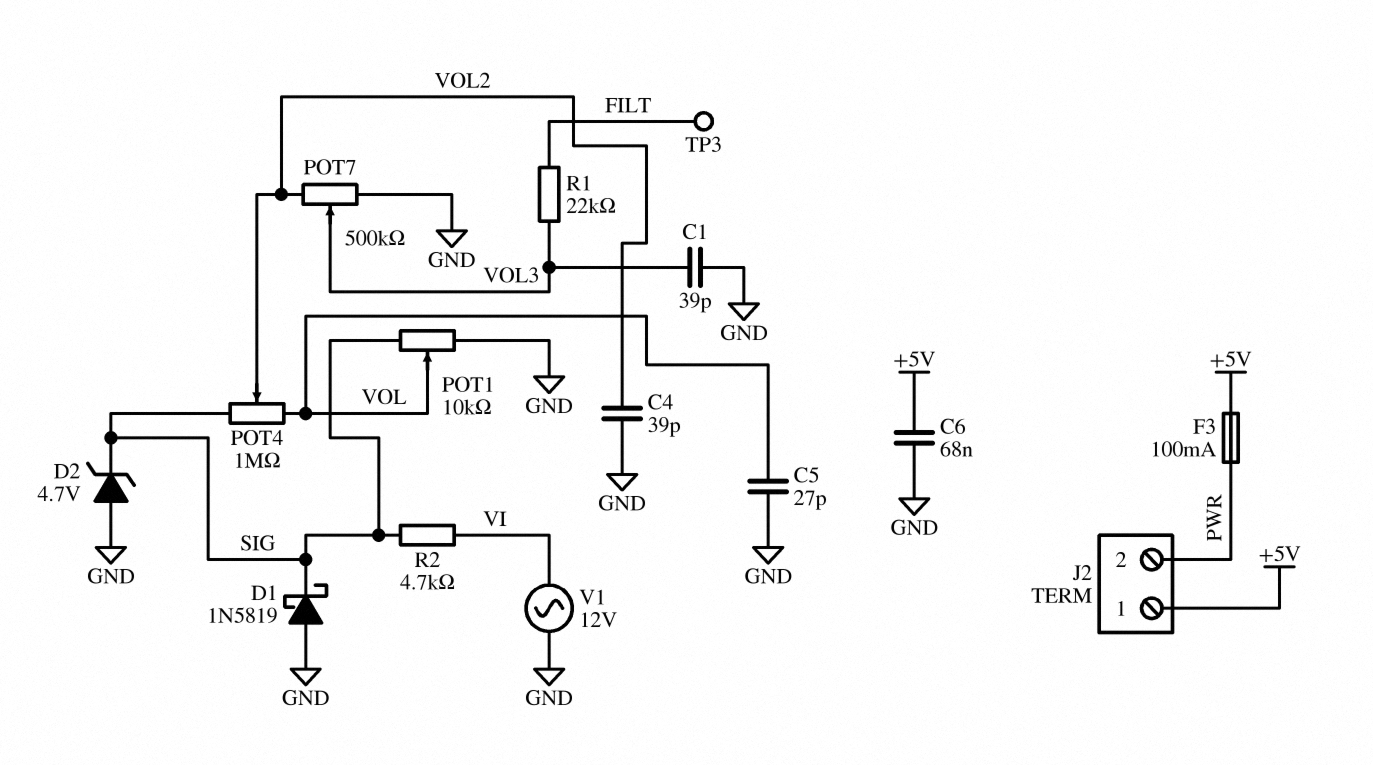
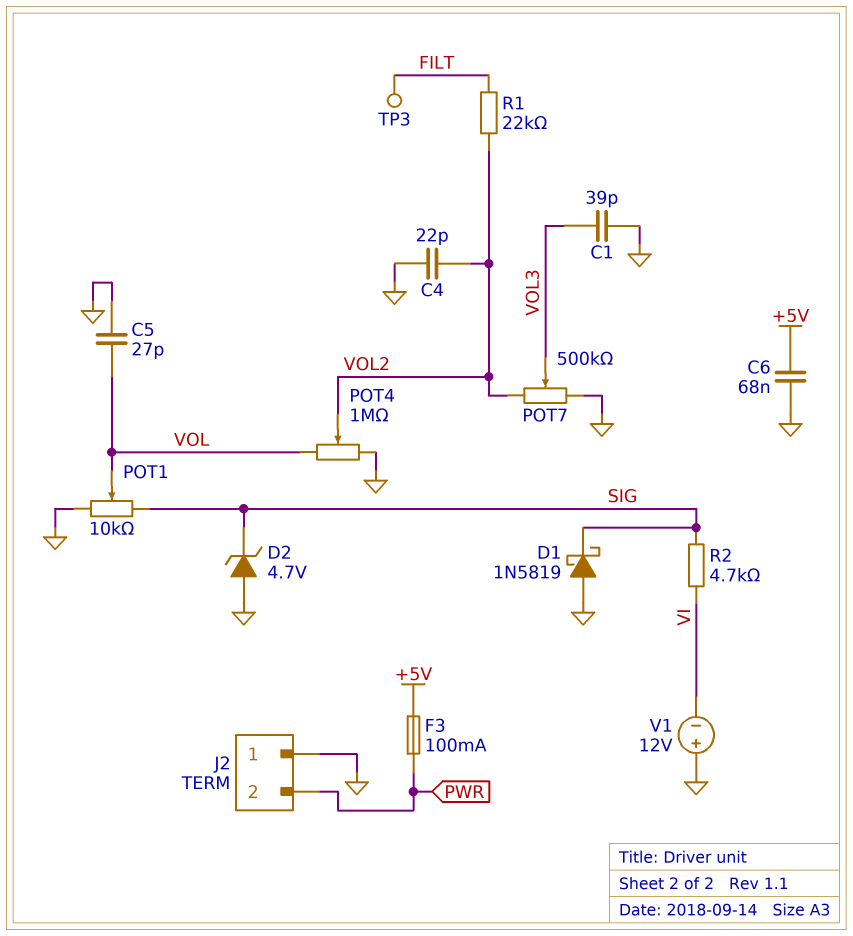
C4: 39pF (GND, VOL2) -> 22pF (GND, VOL2)
J2 pin 1: +5V -> GND
POT4: 1M (SIG, VOL, wiper VOL2) -> 1M (GND, VOL, wiper VOL2)
R1: 22k (FILT, VOL3) -> 22k (FILT, VOL2)
V1: AC 12V (GND, VI) -> 12V (plus GND, minus VI)

